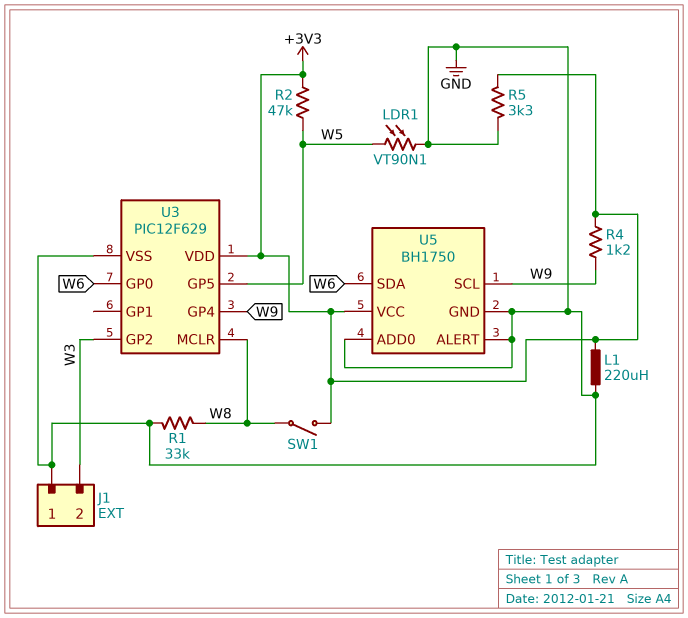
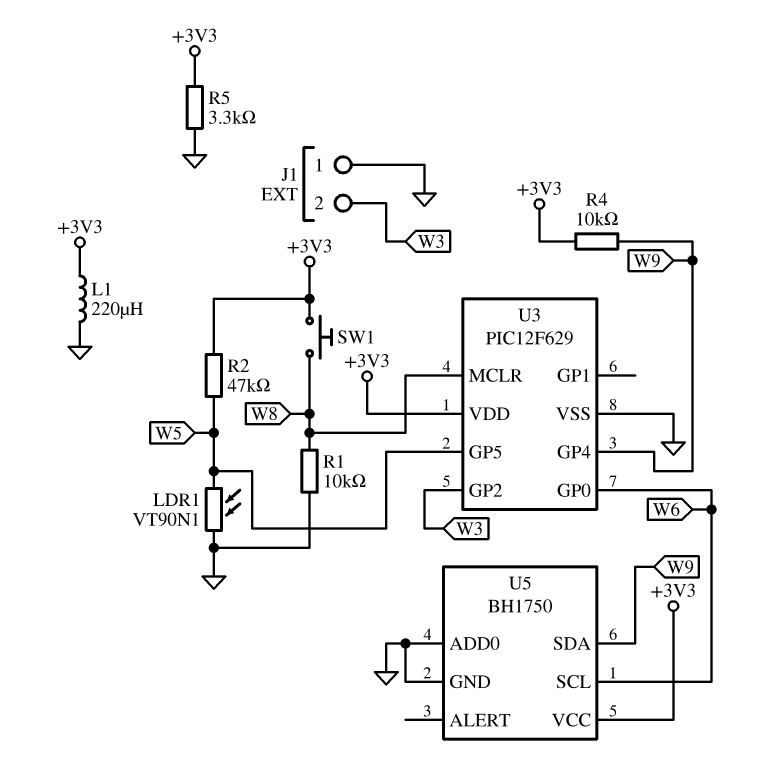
R1: 33k (GND, W8) -> 10k (GND, W8)
R4: 1.2k (+3V3, W9) -> 10k (+3V3, W9)
SW1: switch (+3V3, W8) -> button (+3V3, W8)
U5 pin ALERT: GND -> none
U5 pin SCL: W9 -> W6
U5 pin SDA: W6 -> W9

